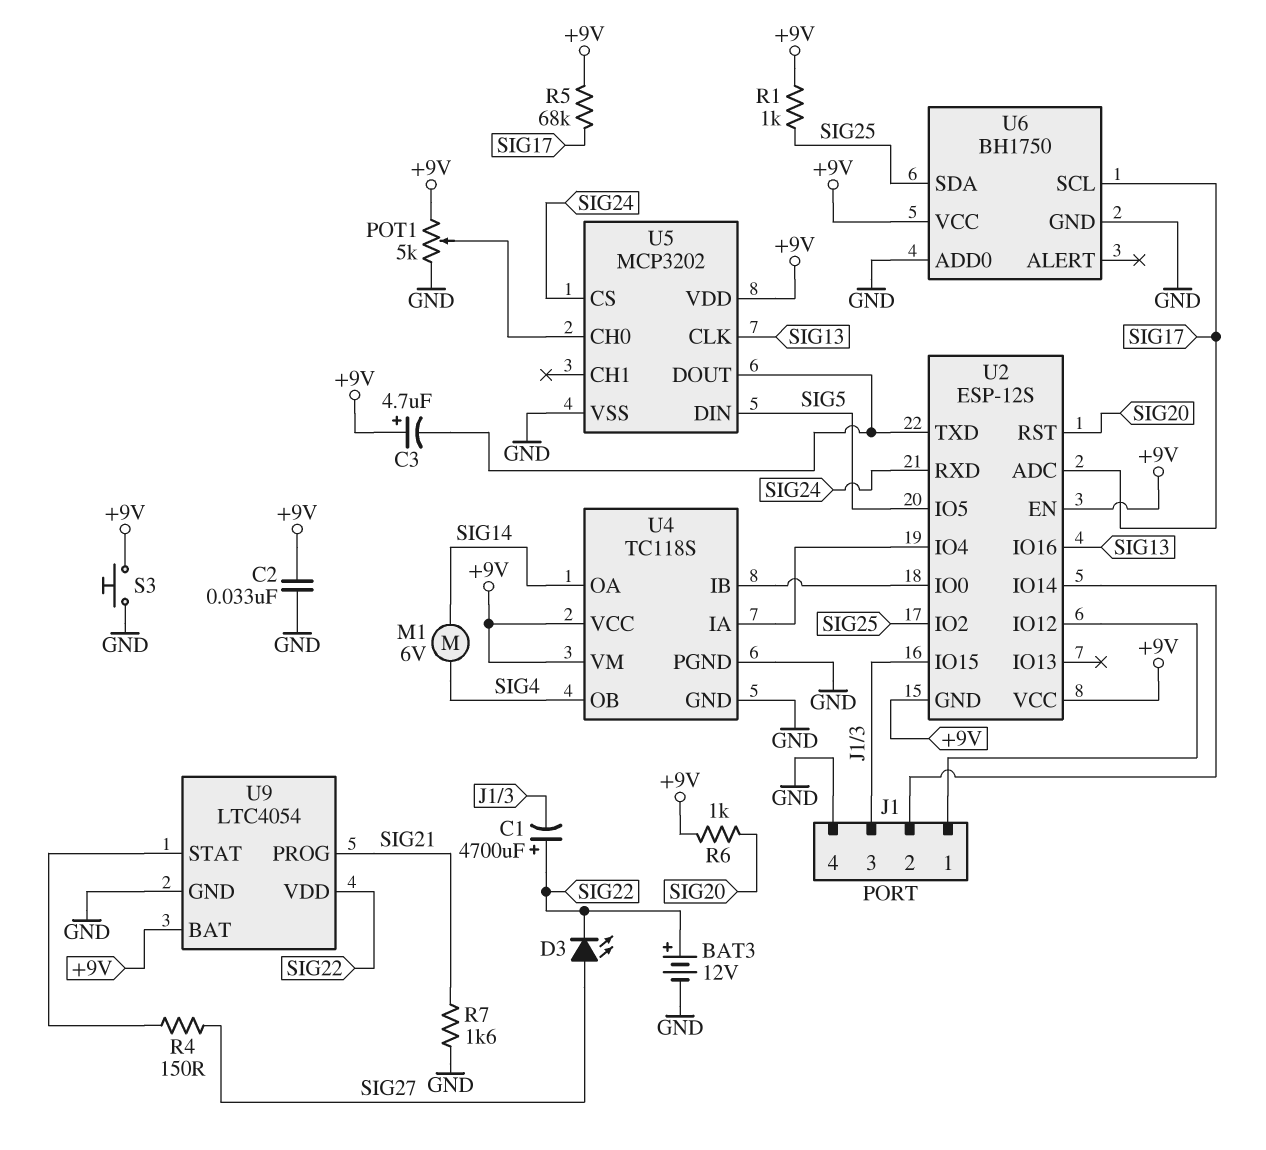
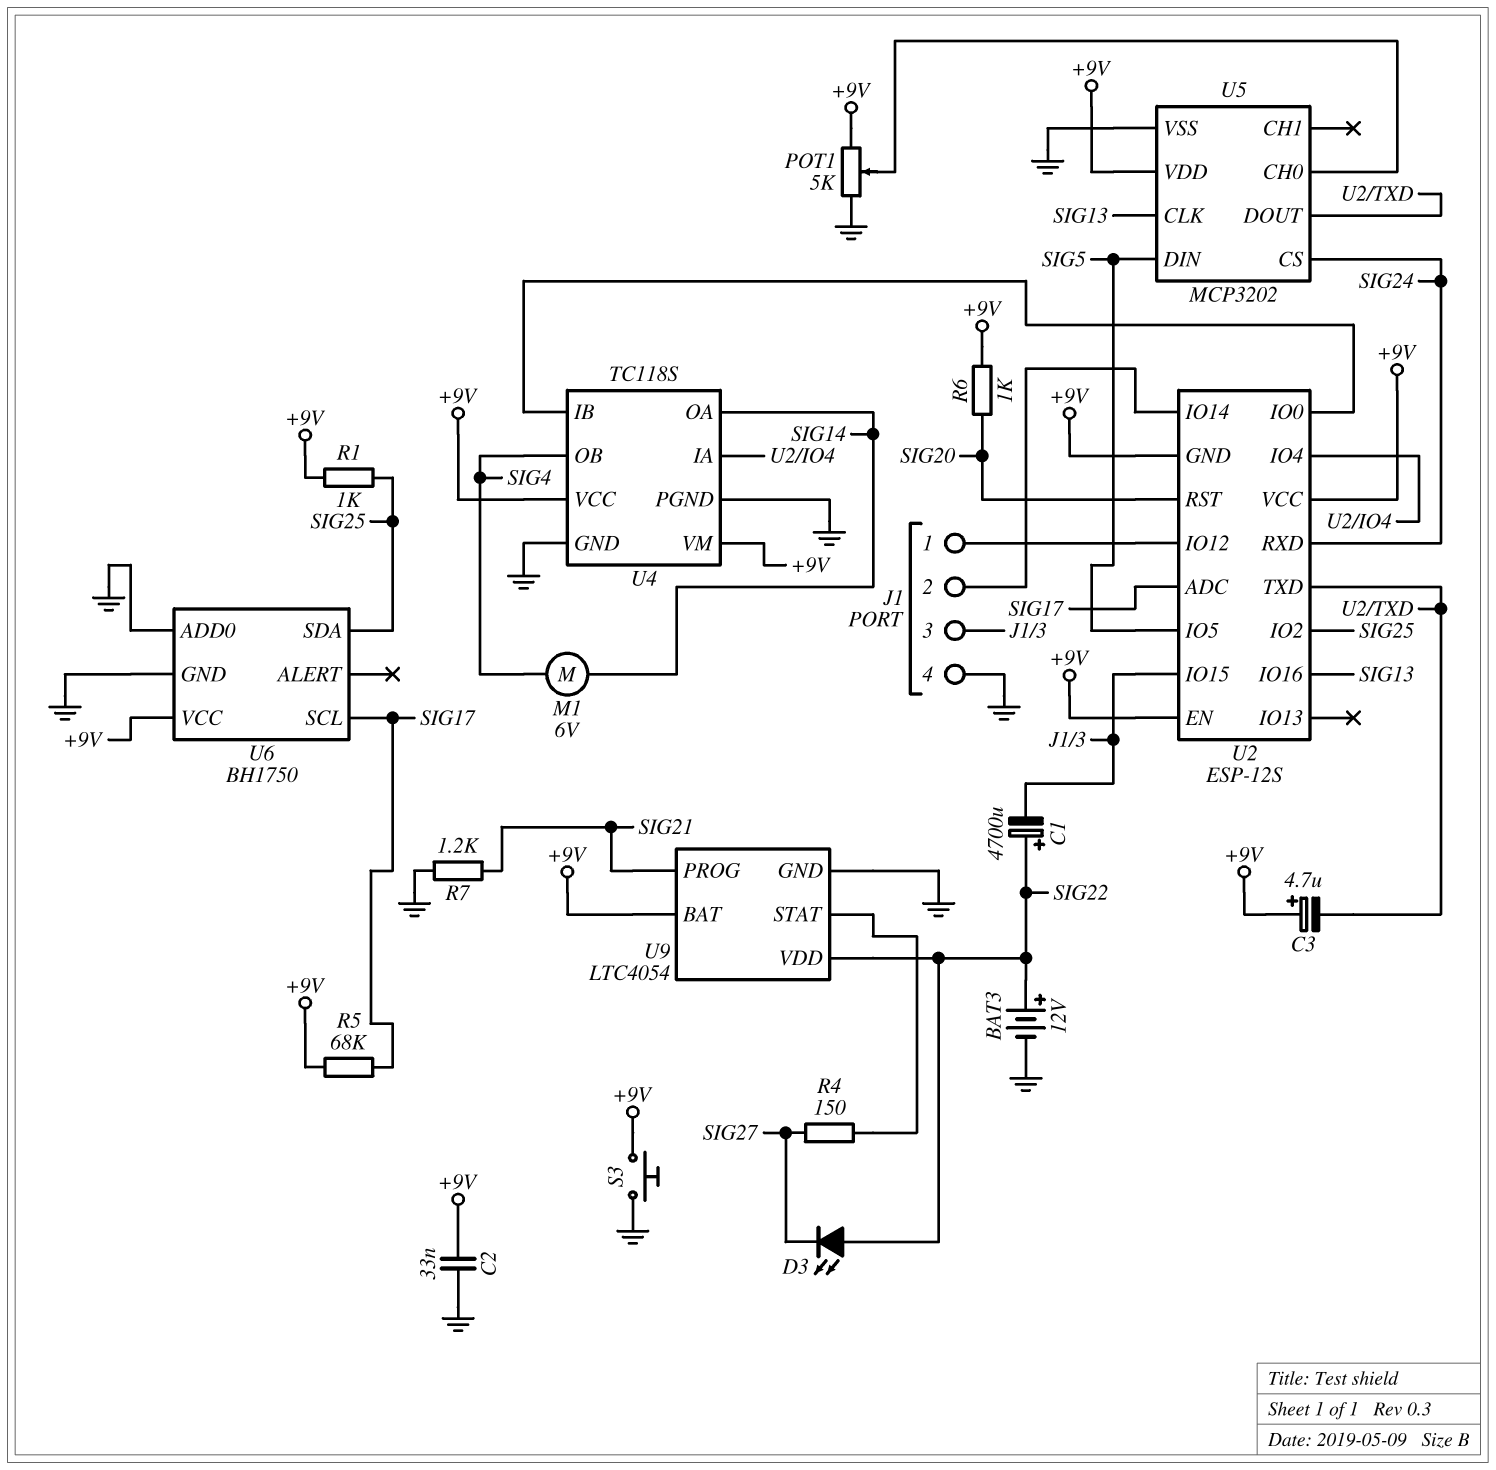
D3: LED (A SIG27, K SIG22) -> LED (A SIG22, K SIG27)
R7: 1.6k (GND, SIG21) -> 1.2k (GND, SIG21)

